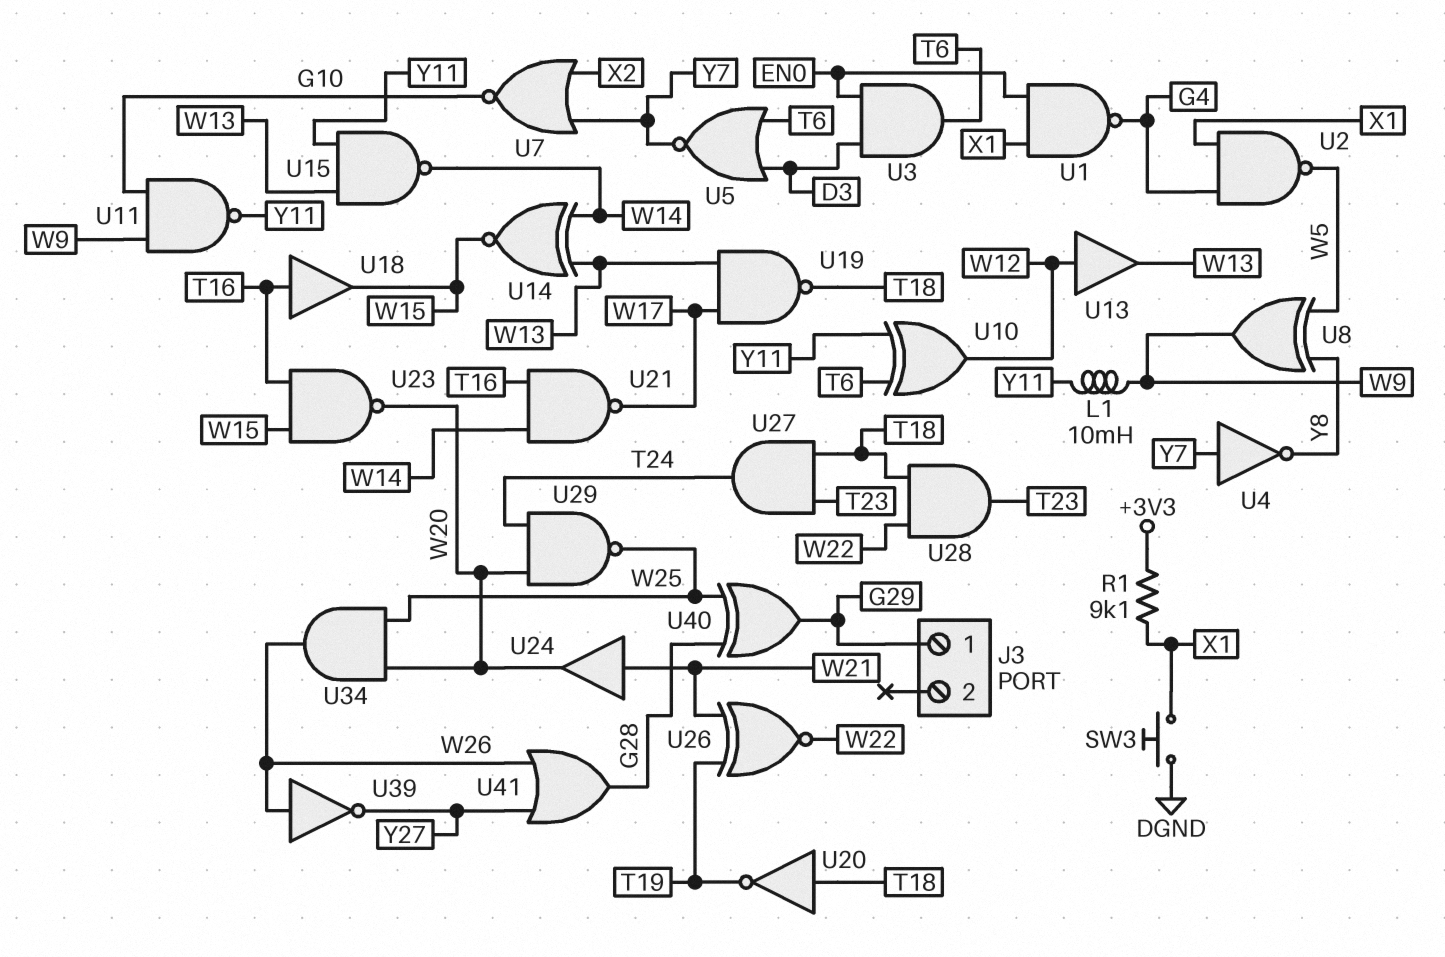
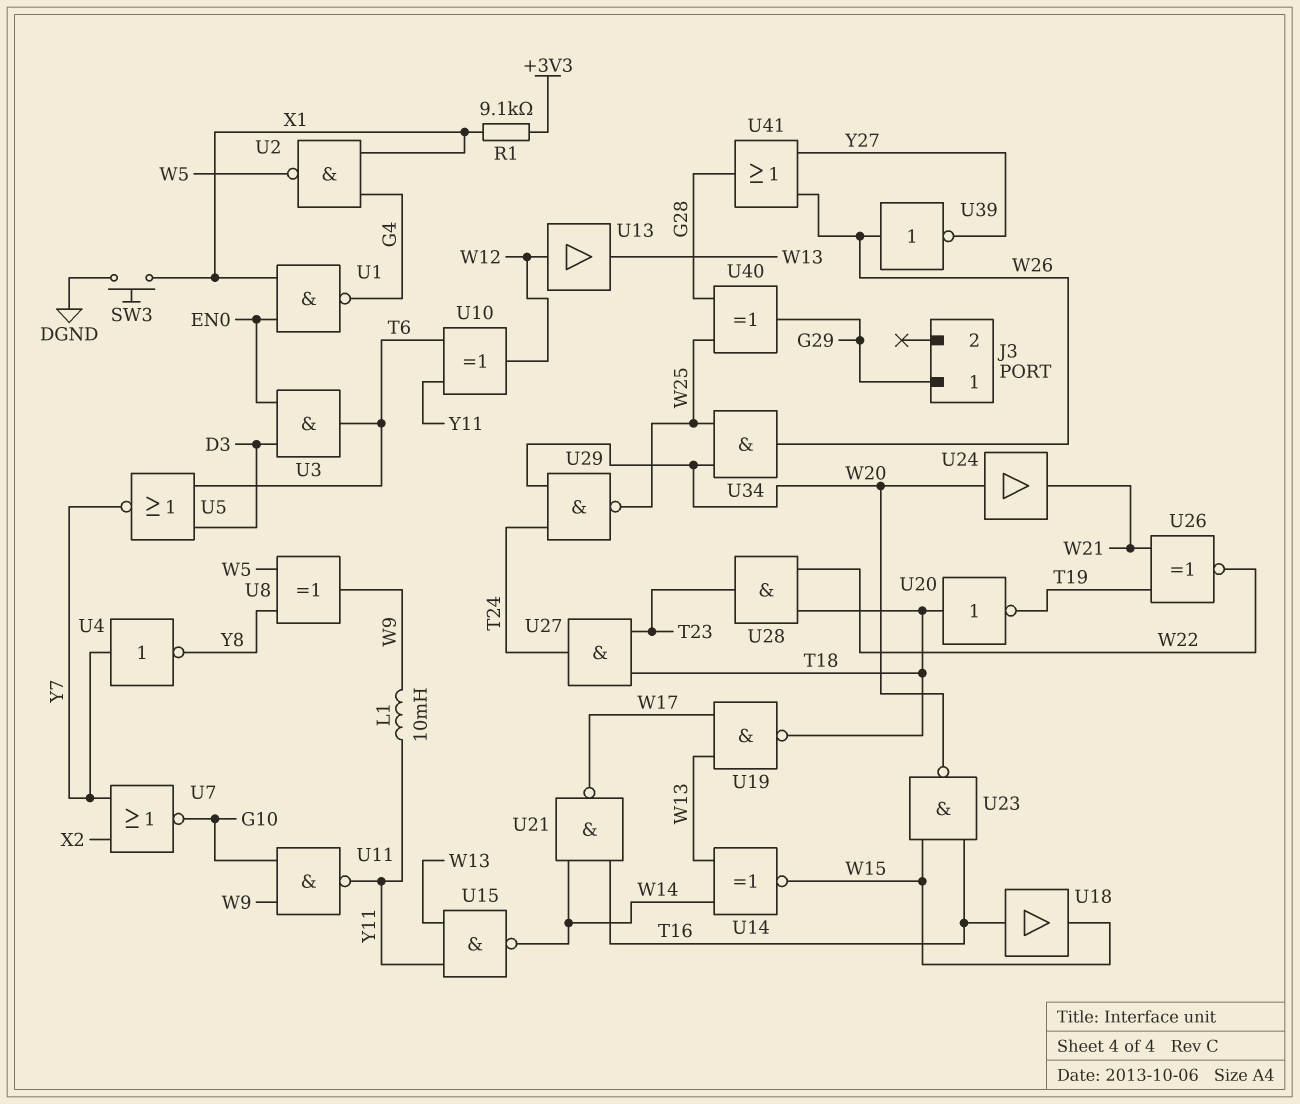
U24: buffer (in W21, out W20) -> buffer (in W20, out W21)

